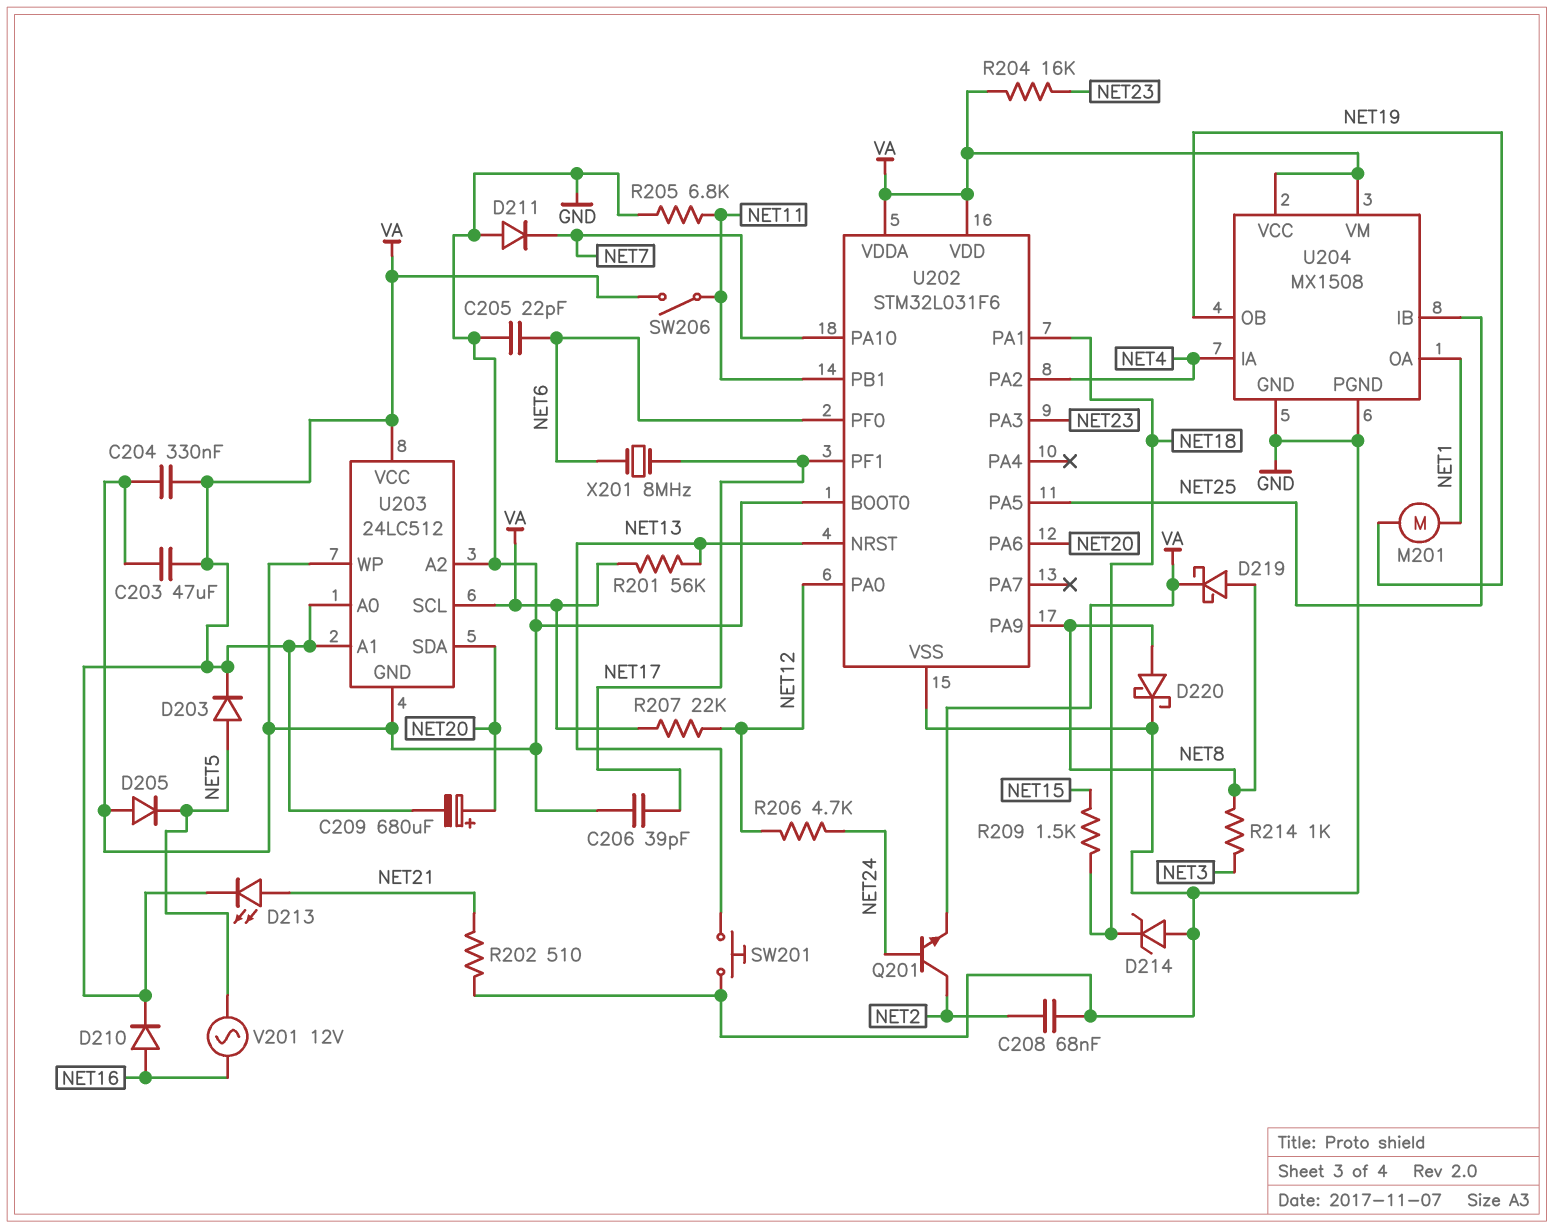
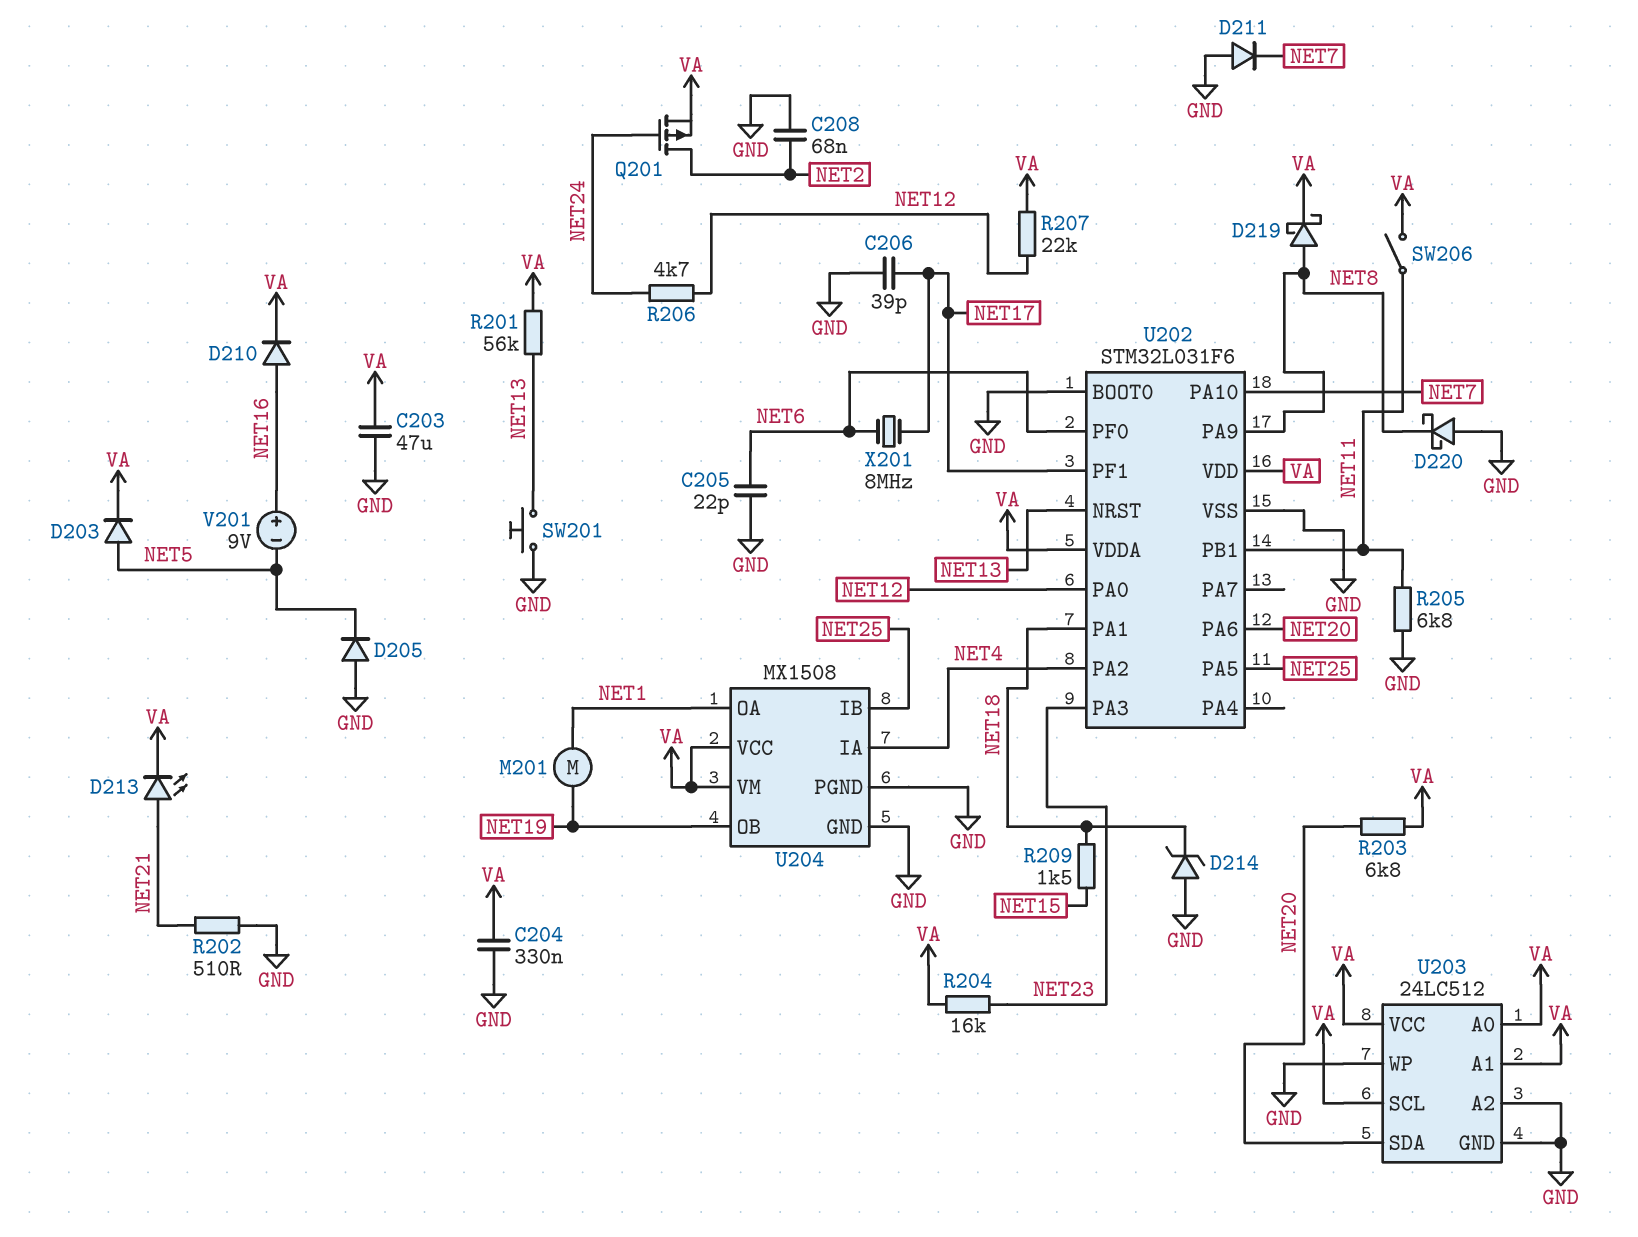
C209: 680uF (plus NET20, minus VA) -> none
D220: schottky (A NET8, K GND) -> schottky (A GND, K NET8)
Q201: NPN (B NET24, C NET2, E VA) -> PMOS (G NET24, D NET2, S VA)
R203: none -> 6.8k (NET20, VA)
R214: 1k (NET3, NET8) -> none
V201: AC 12V (NET5, NET16) -> 9V (plus NET16, minus NET5)

